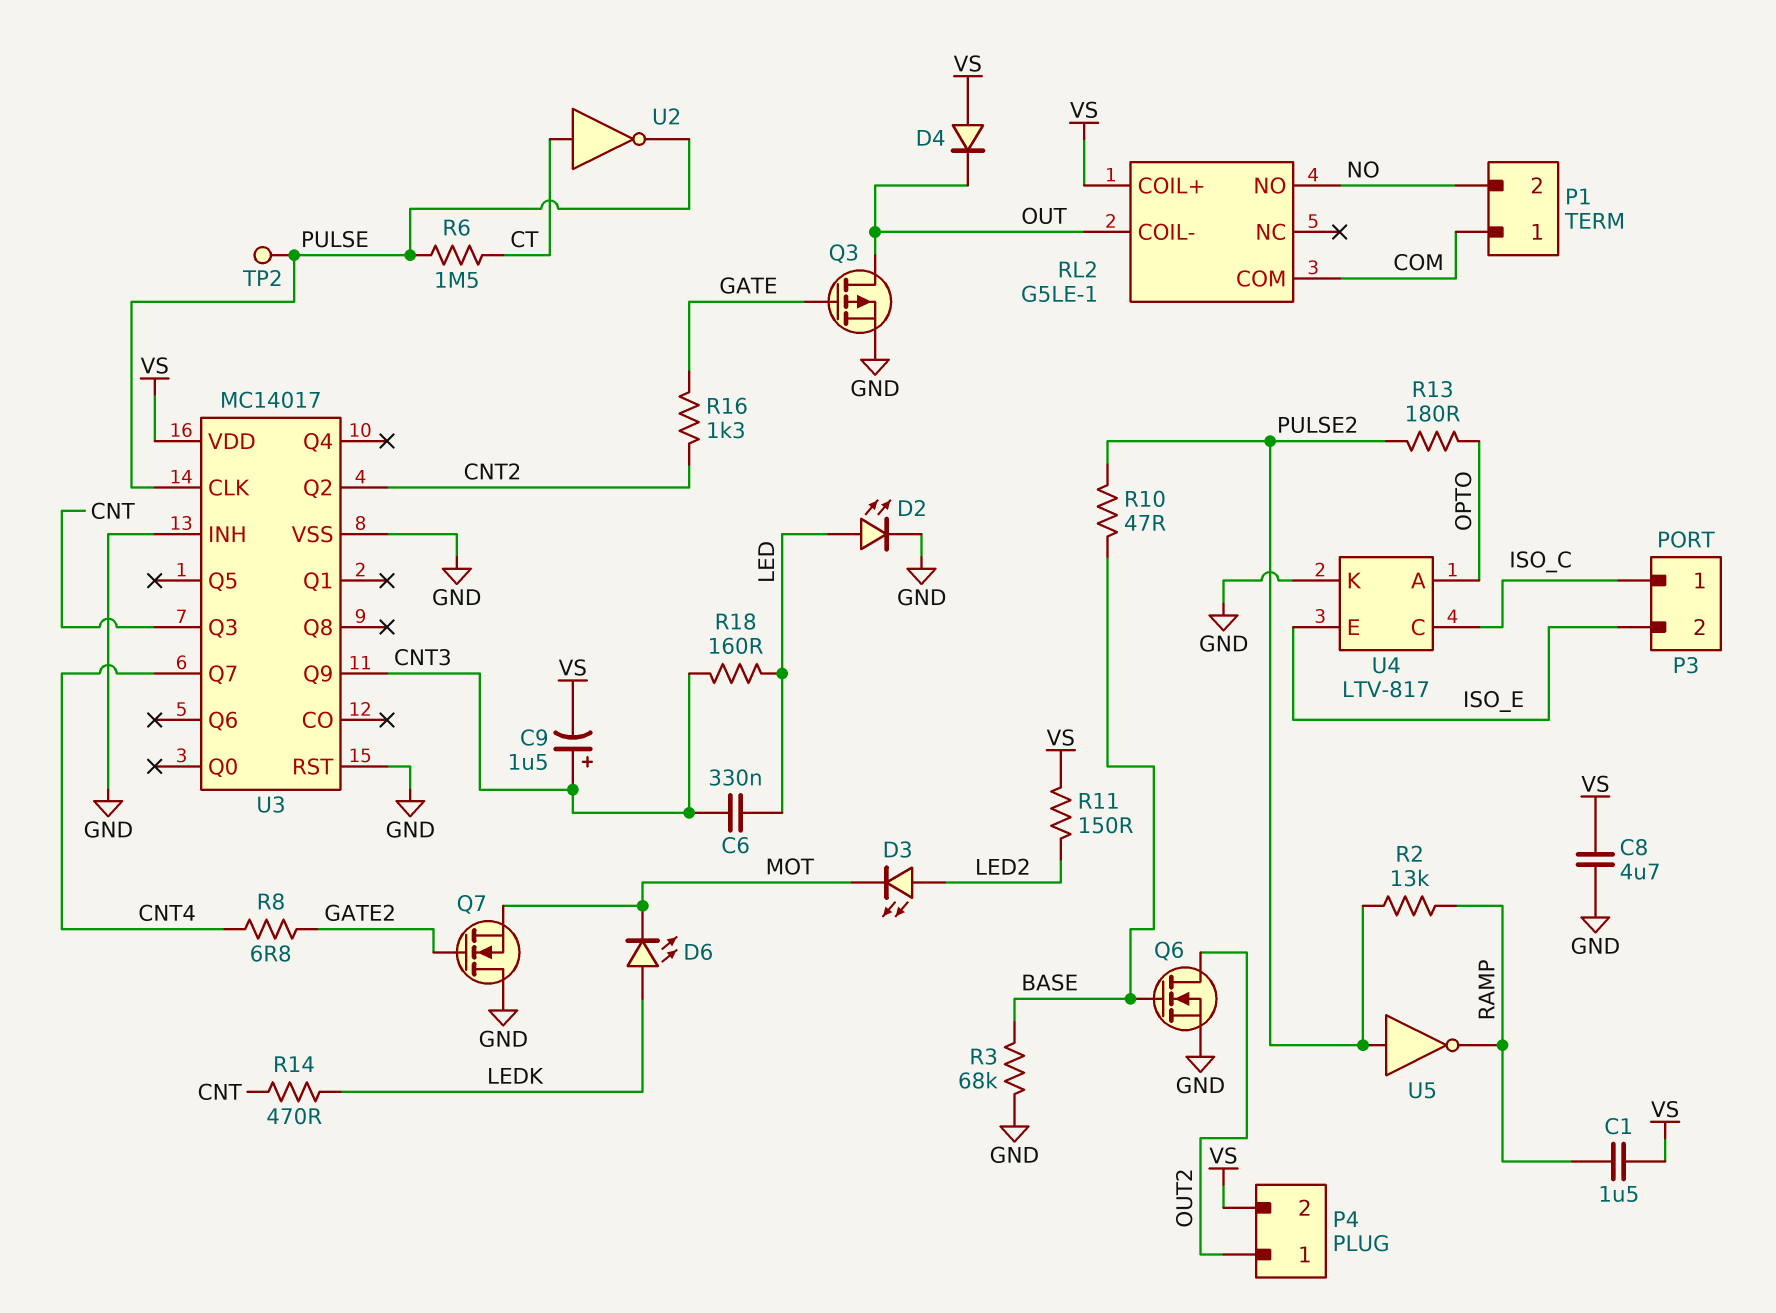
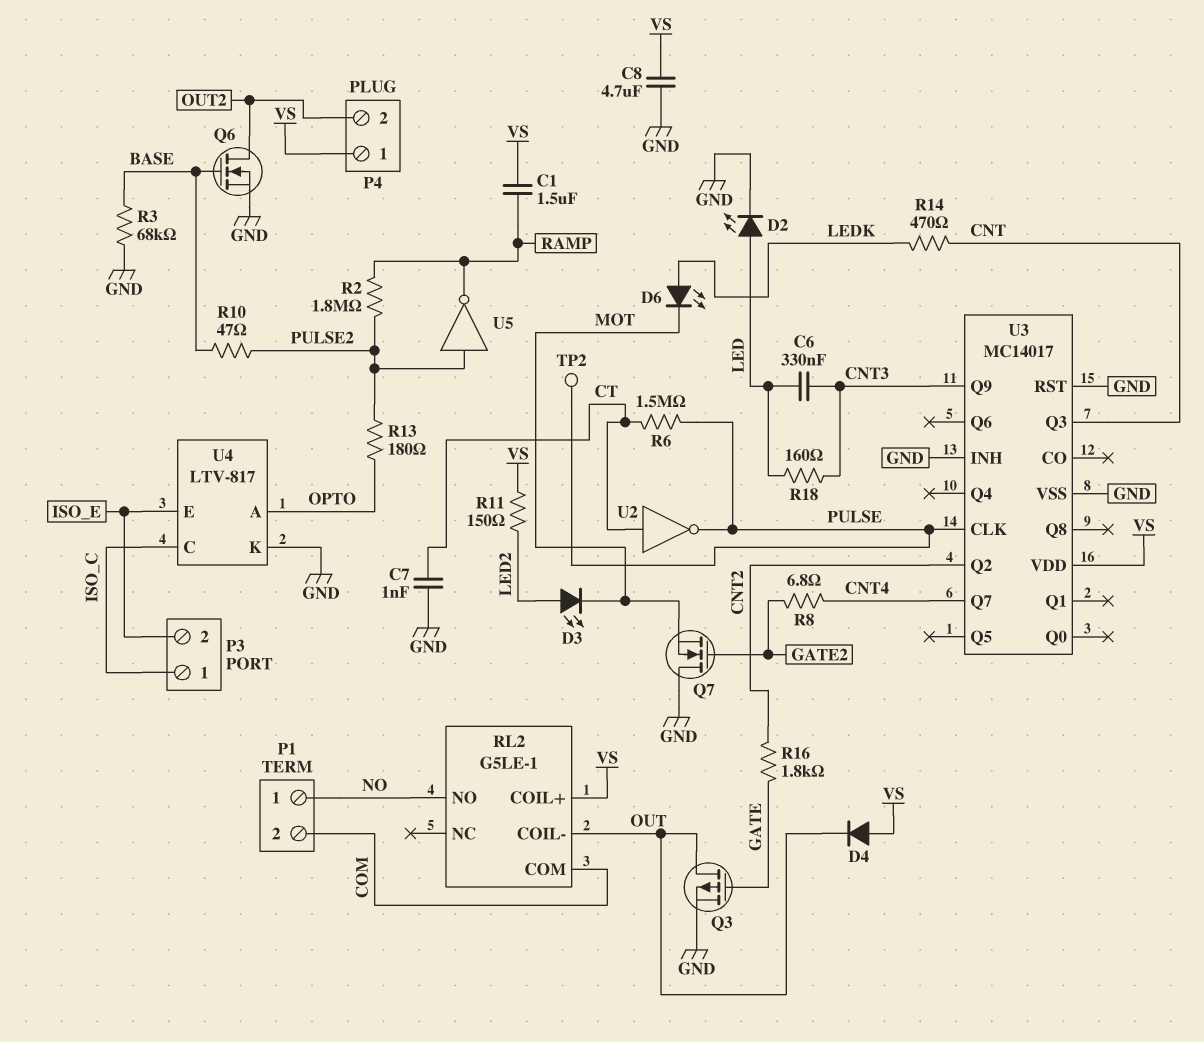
C7: none -> 1nF (CT, GND)
C9: 1.5uF (plus CNT3, minus VS) -> none
P1 pin 1: COM -> NO
P1 pin 2: NO -> COM
P4 pin 1: OUT2 -> VS
P4 pin 2: VS -> OUT2
R2: 13k (PULSE2, RAMP) -> 1.8M (PULSE2, RAMP)
R16: 1.3k (CNT2, GATE) -> 1.8k (CNT2, GATE)

